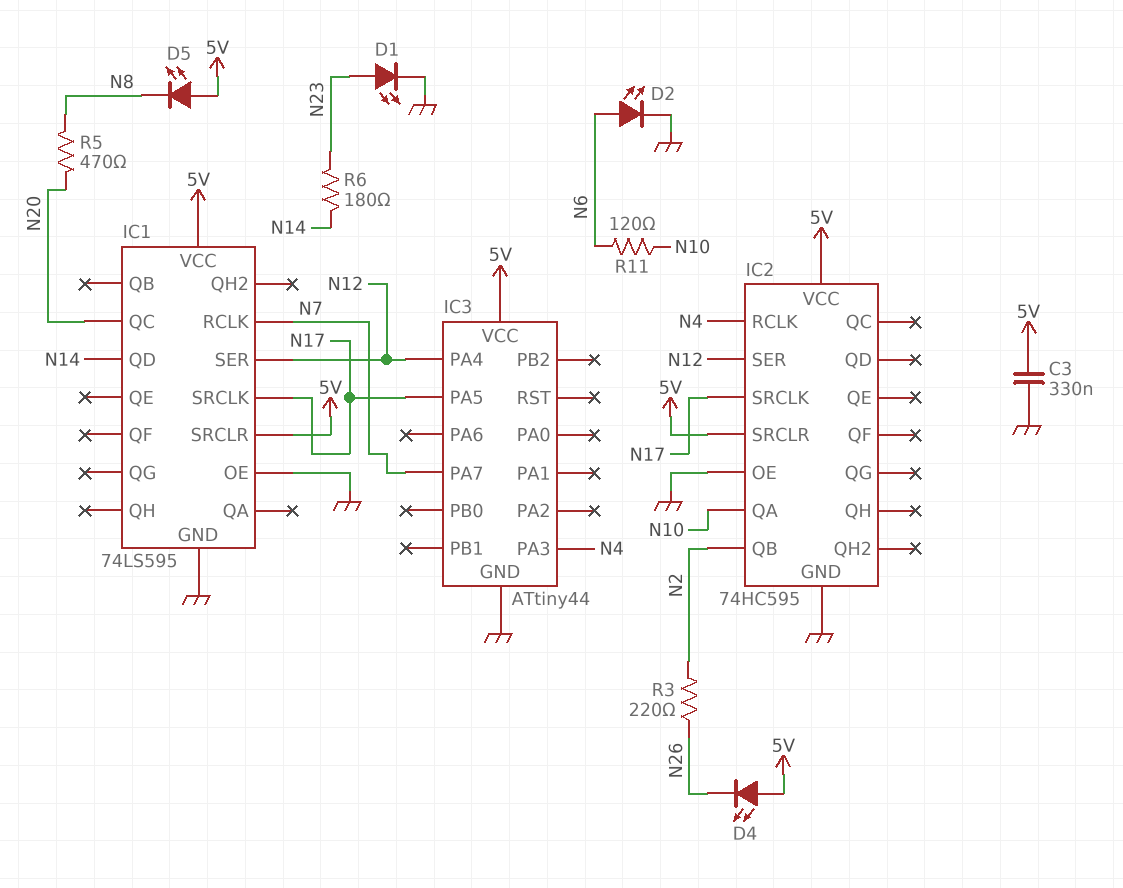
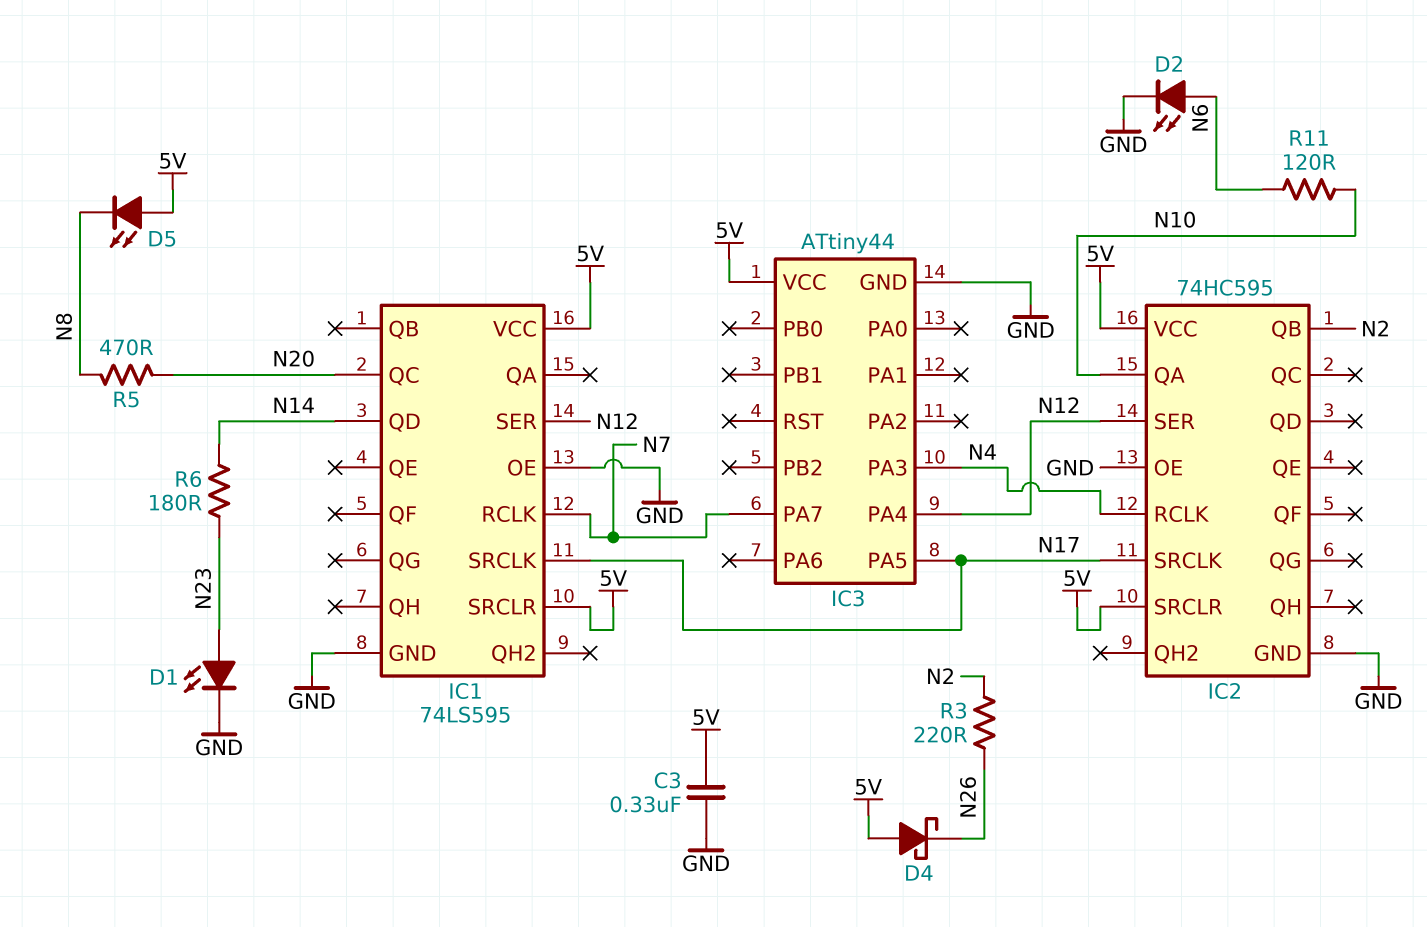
D4: LED (A 5V, K N26) -> schottky (A 5V, K N26)

